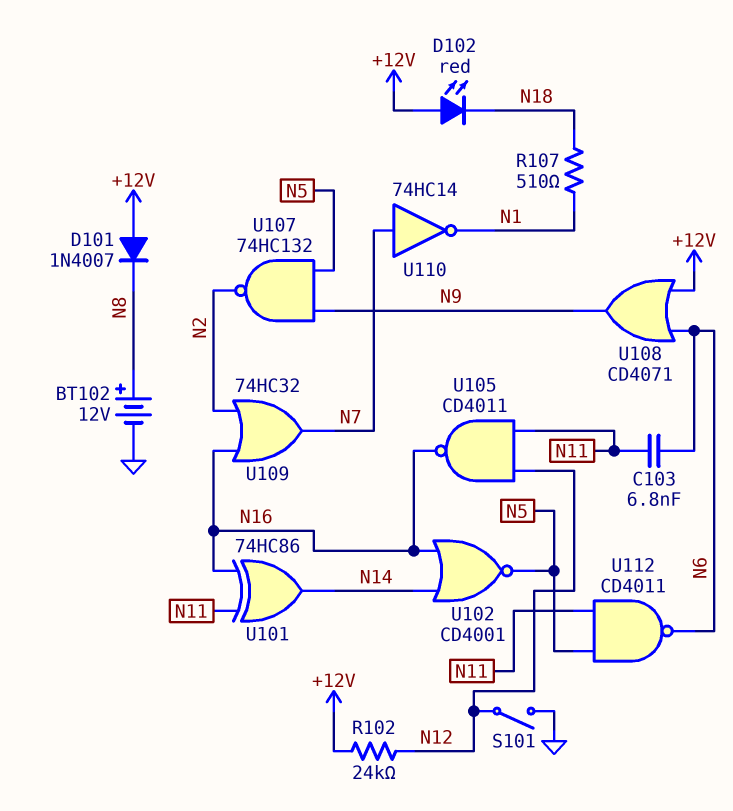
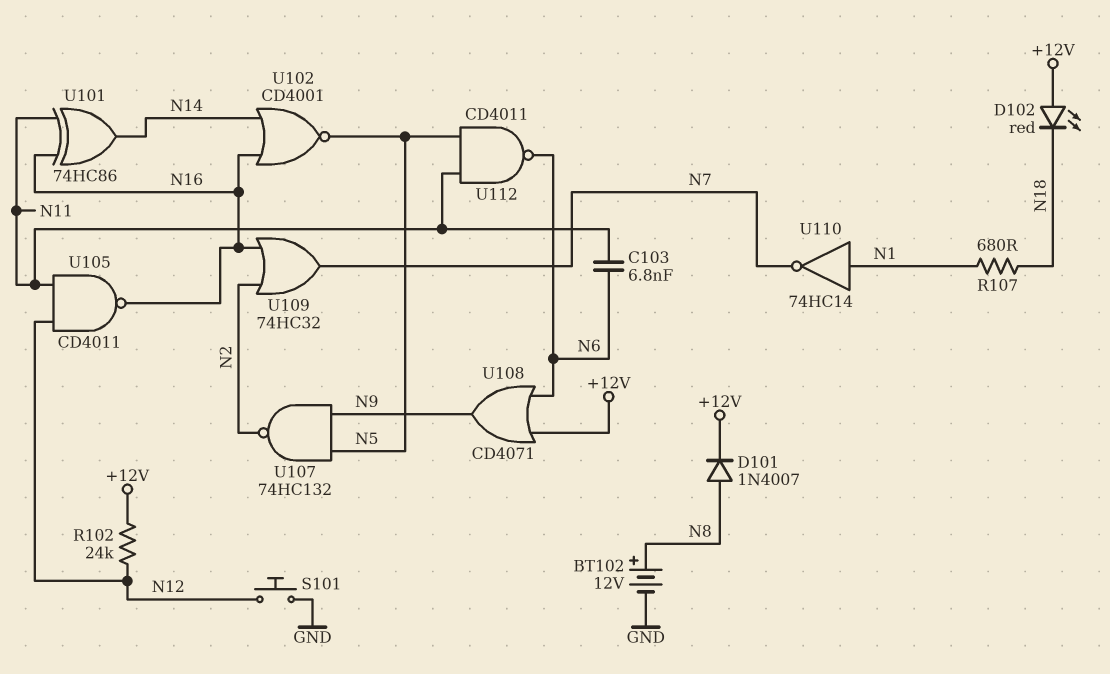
D101: diode 1N4007 (A +12V, K N8) -> diode 1N4007 (A N8, K +12V)
R107: 510 (N1, N18) -> 680 (N1, N18)
S101: switch (GND, N12) -> button (GND, N12)
U110: NOT 74HC14 (in N7, out N1) -> NOT 74HC14 (in N1, out N7)

